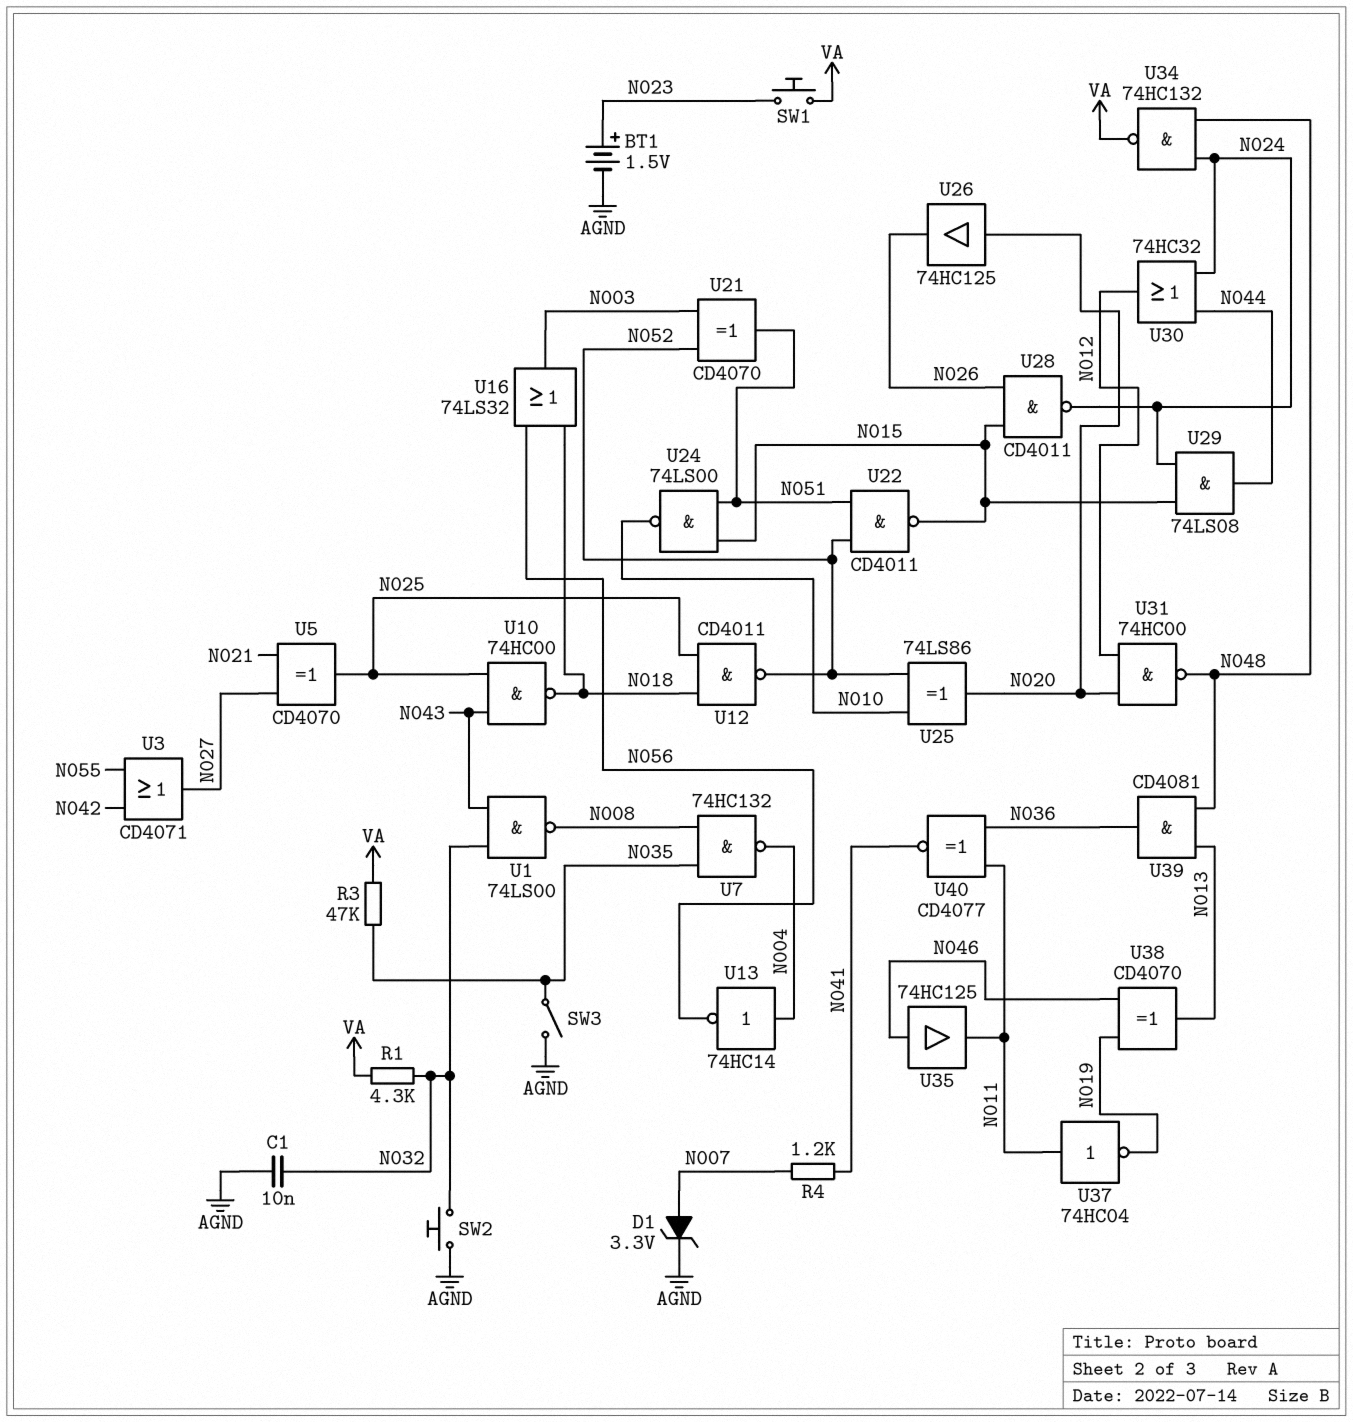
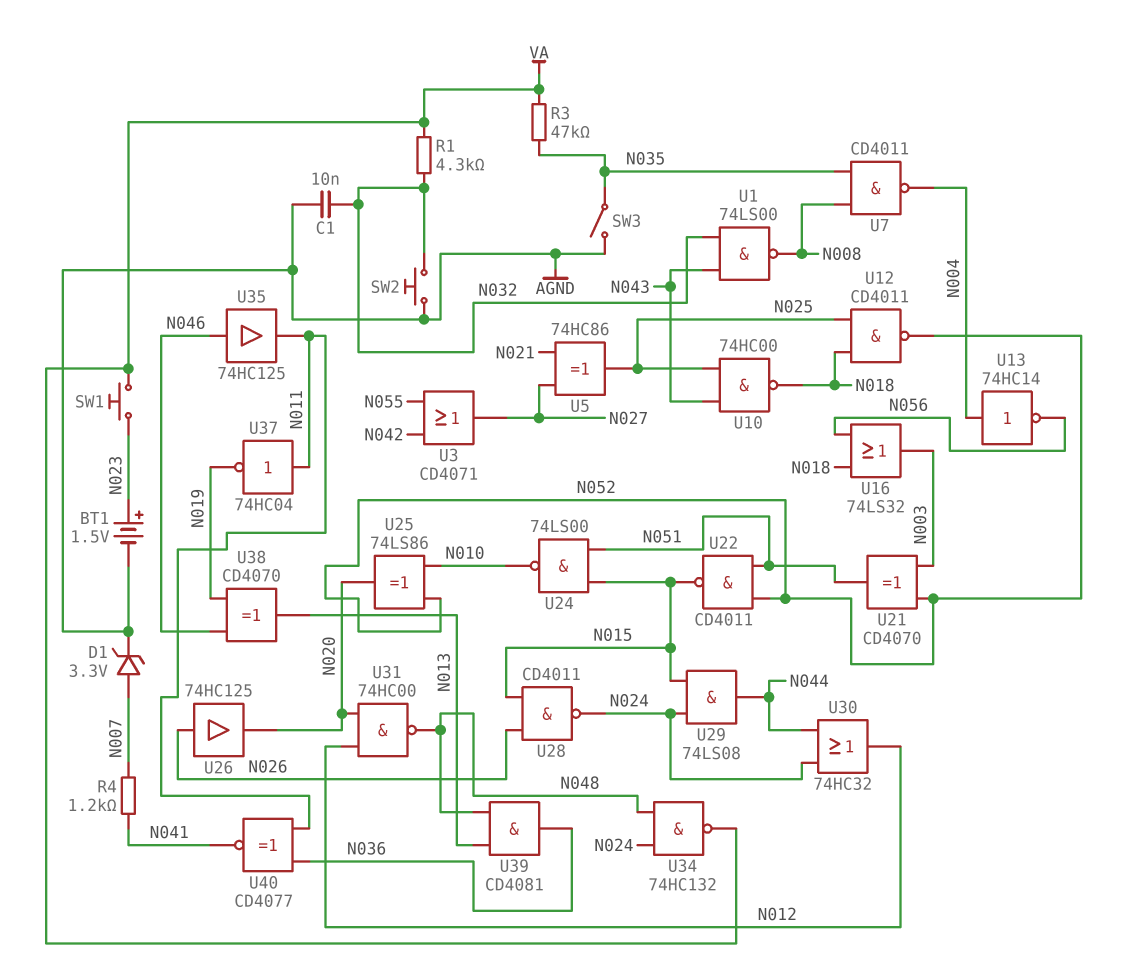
U5: XOR CD4070 (in N021, in N027, out N025) -> XOR 74HC86 (in N021, in N027, out N025)
U7: NAND 74HC132 (in N008, in N035, out N004) -> NAND CD4011 (in N008, in N035, out N004)
U26: buffer 74HC125 (in N020, out N026) -> buffer 74HC125 (in N026, out N020)

